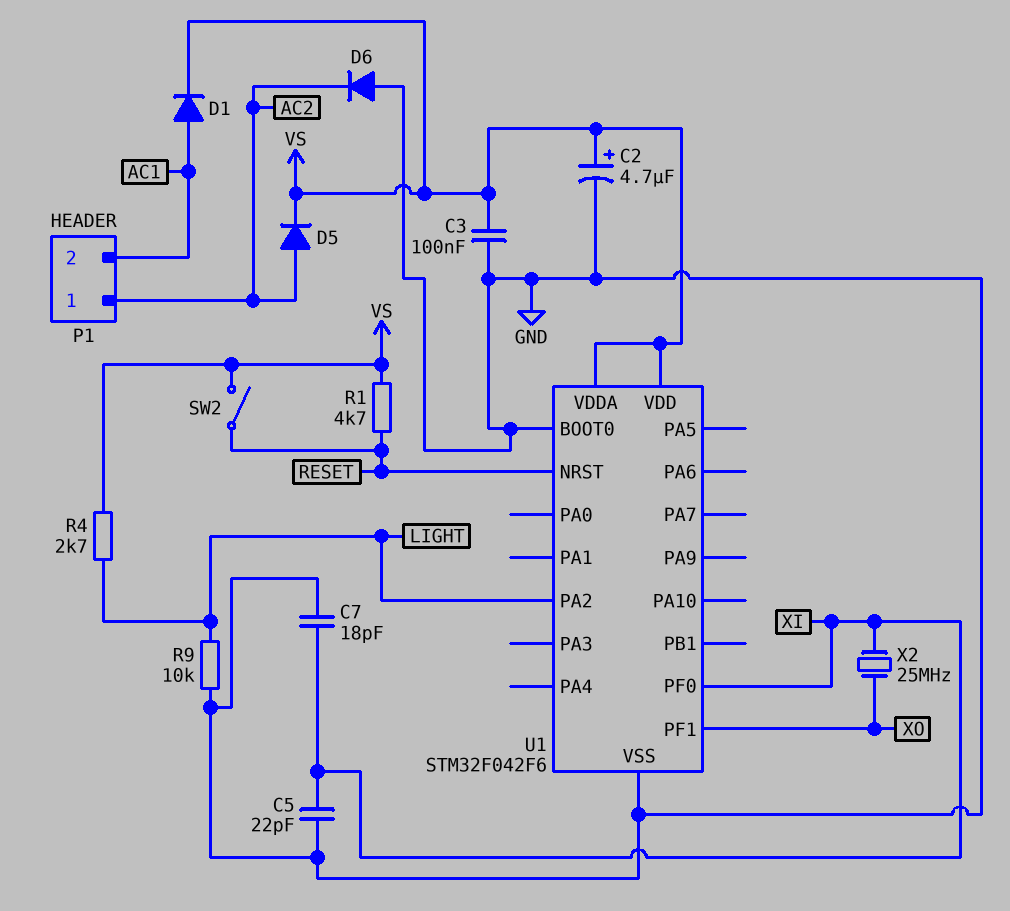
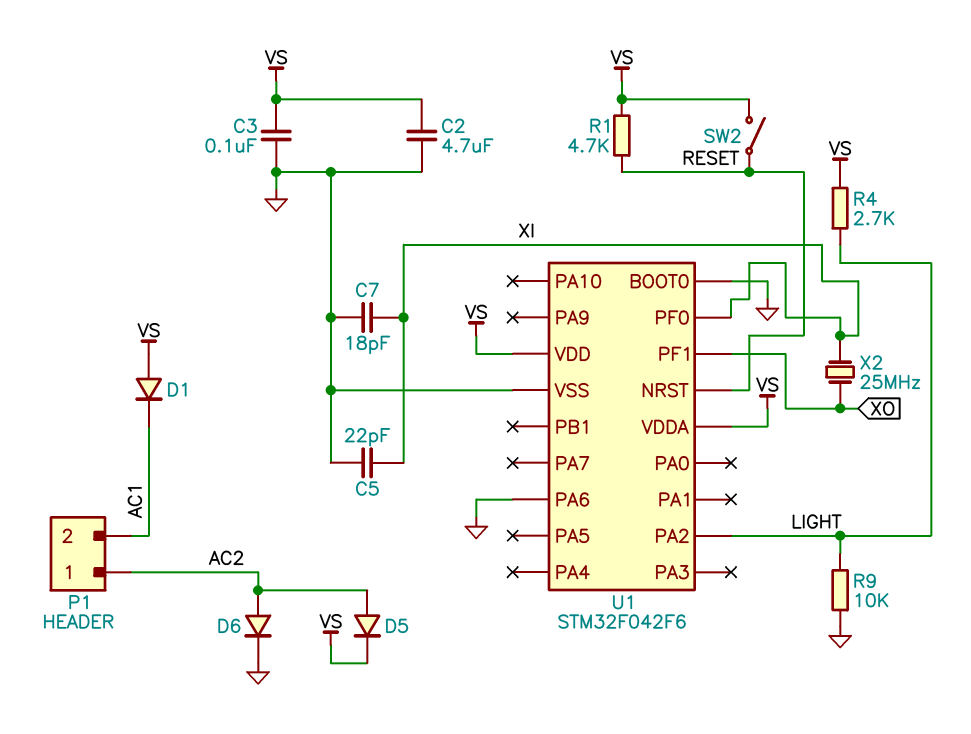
C2: 4.7uF (plus VS, minus GND) -> 4.7uF (GND, VS)
D1: diode (A AC1, K VS) -> diode (A VS, K AC1)
D6: diode (A GND, K AC2) -> diode (A AC2, K GND)
U1 pin PA6: none -> GND

